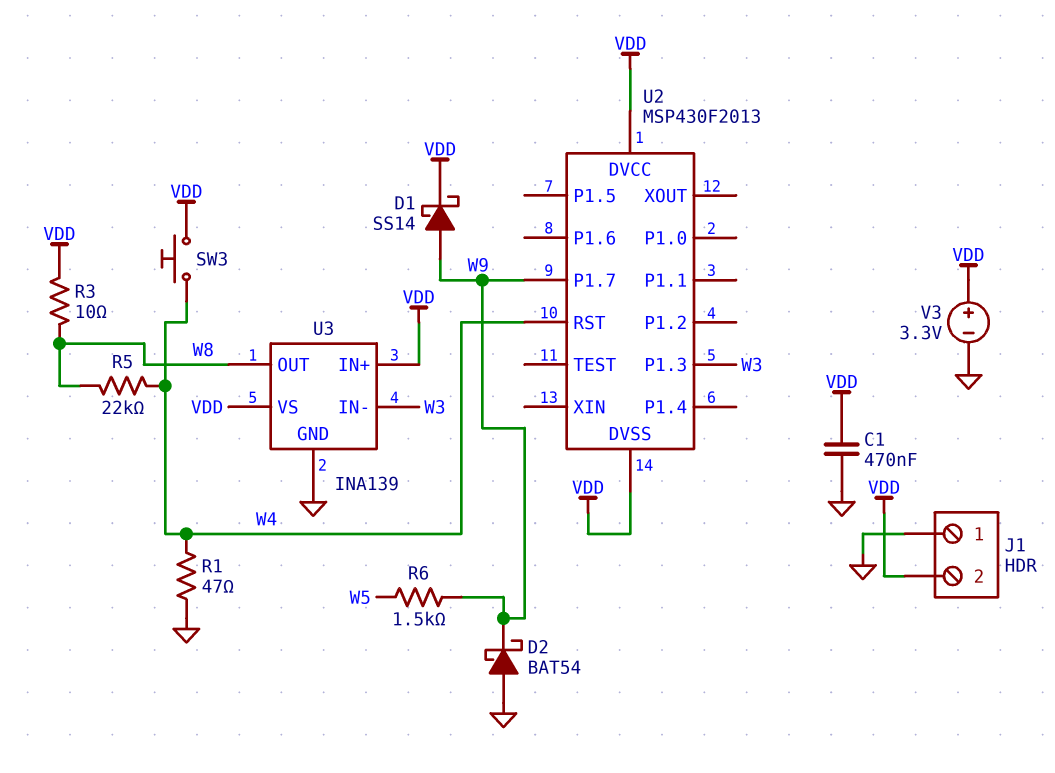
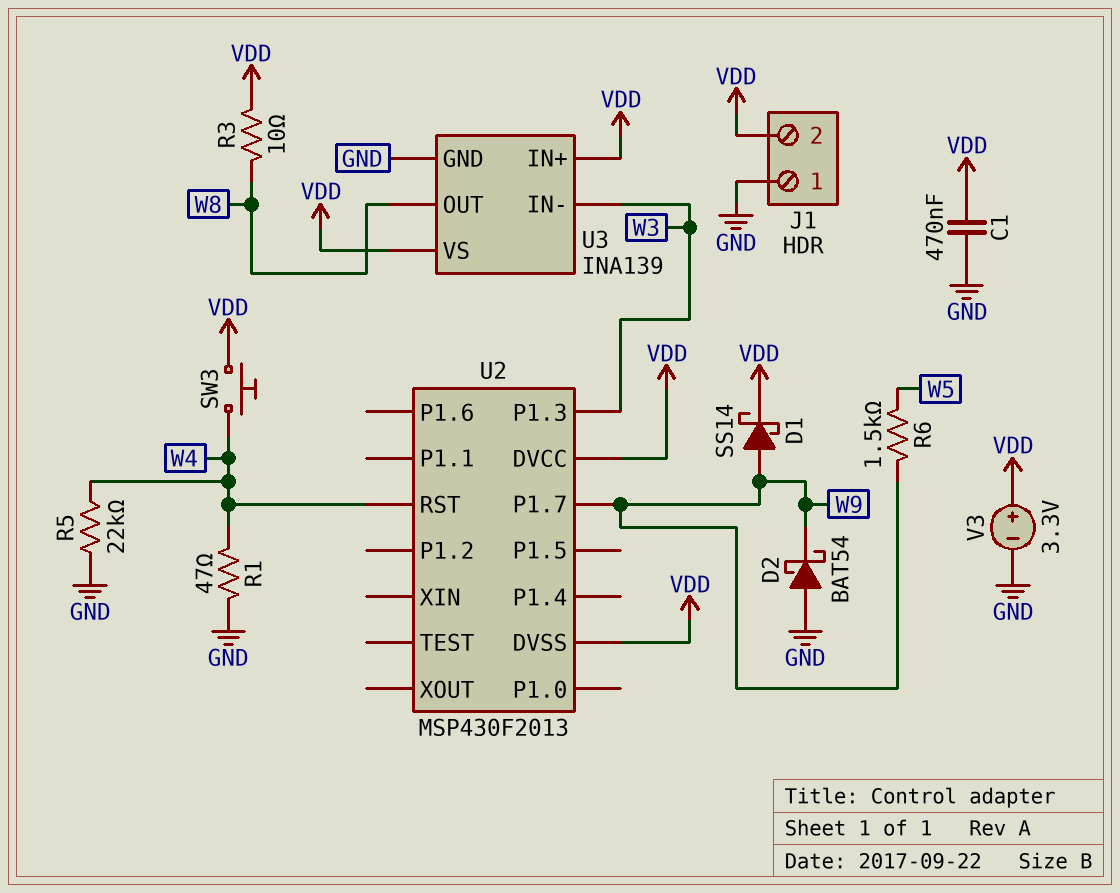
R5: 22k (W4, W8) -> 22k (GND, W4)

